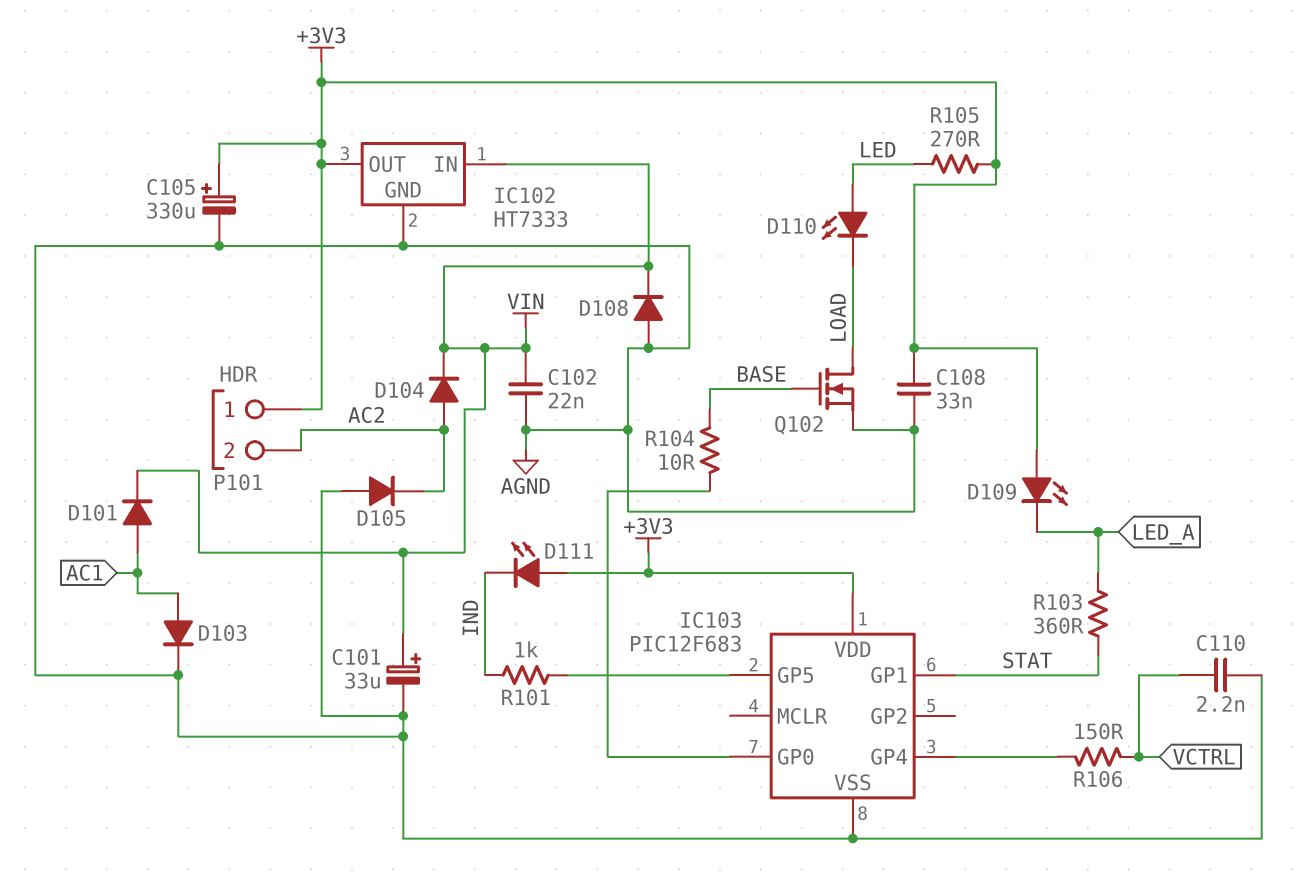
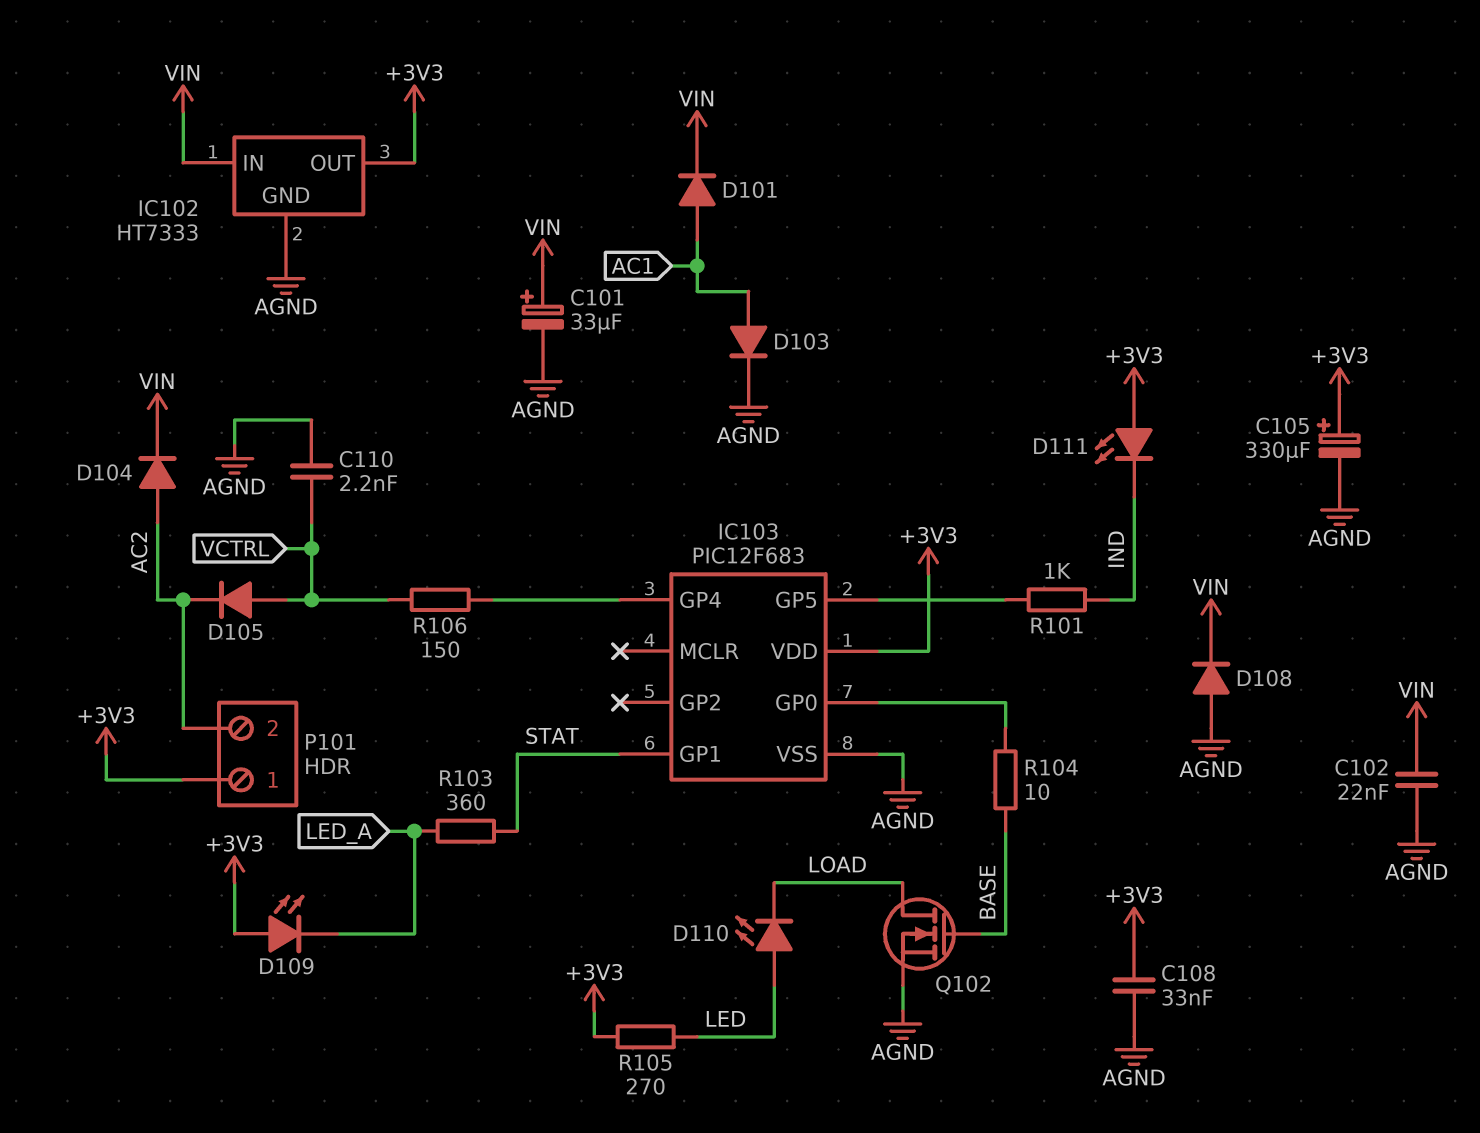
D105: diode (A AGND, K AC2) -> diode (A VCTRL, K AC2)

